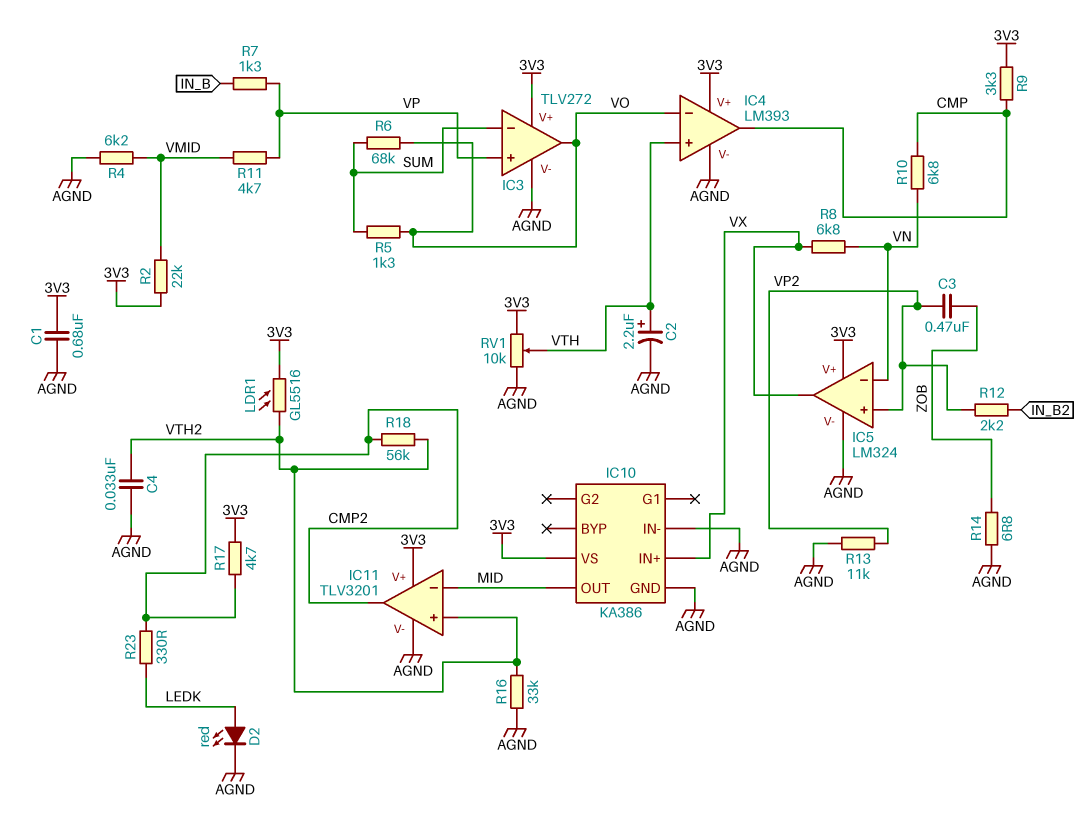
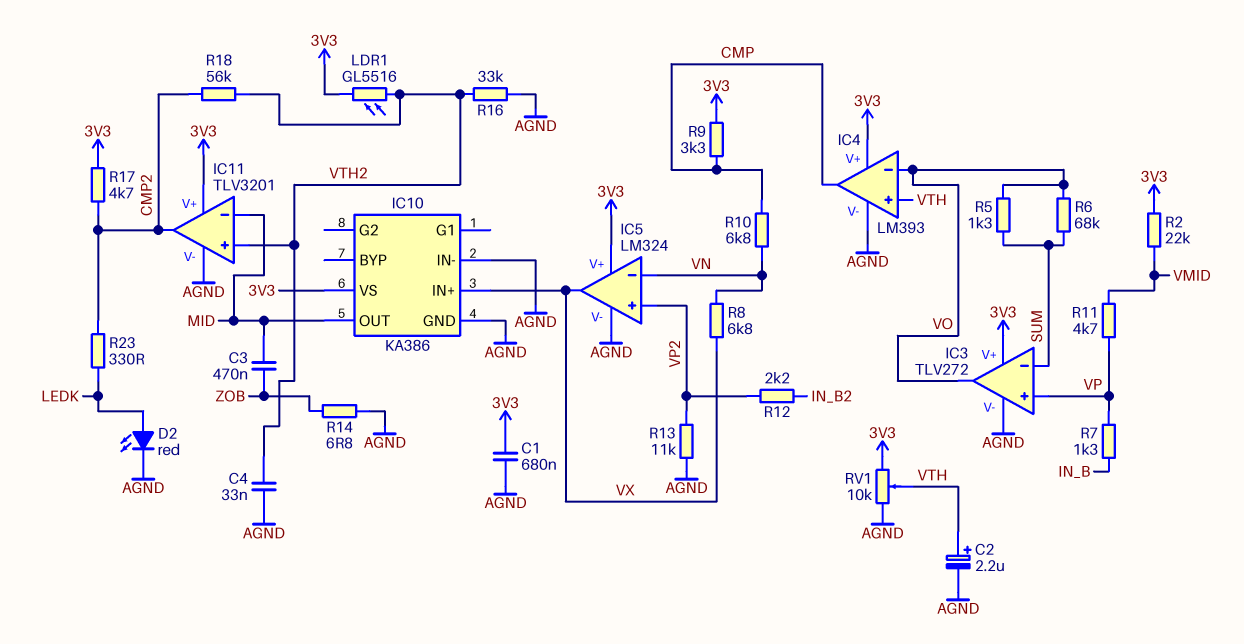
C3: 470nF (VP2, ZOB) -> 470nF (MID, ZOB)
R4: 6.2k (AGND, VMID) -> none

